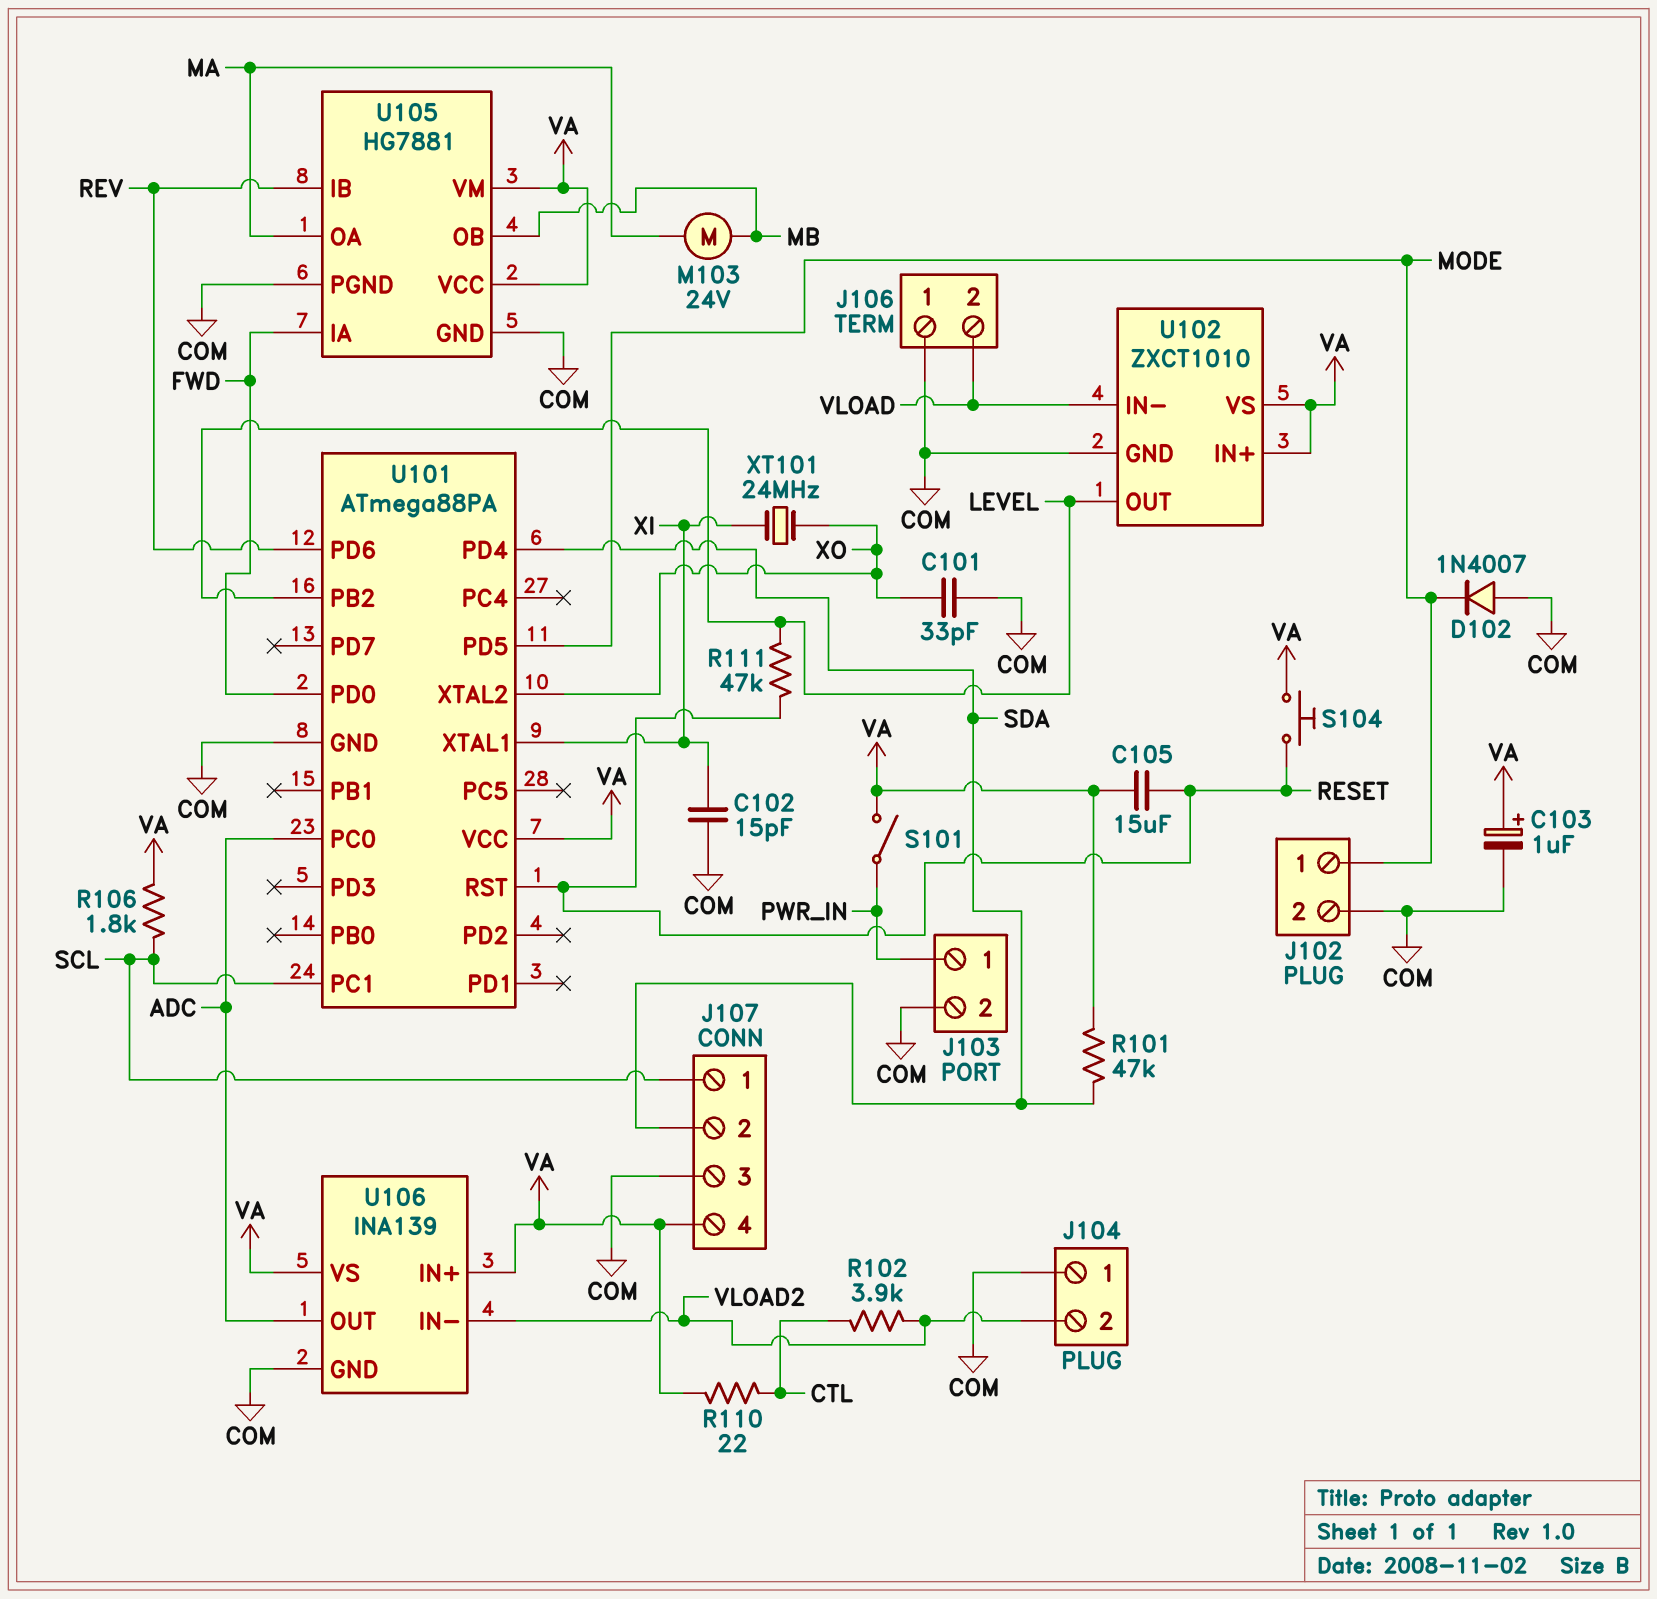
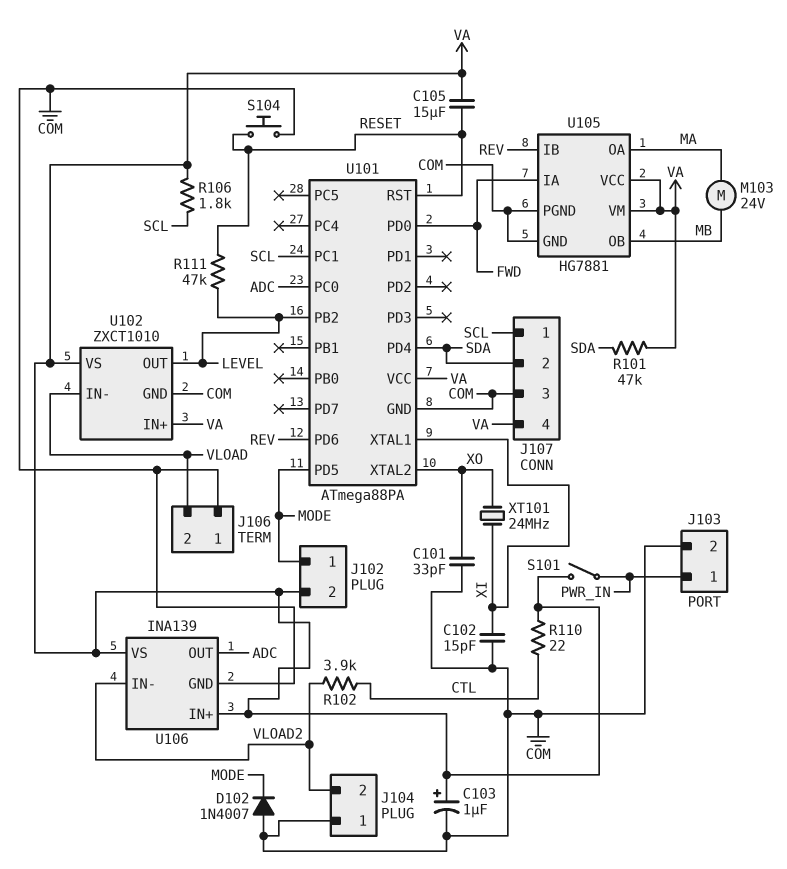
J102 pin 2: COM -> VA
S104: button (RESET, VA) -> button (COM, RESET)

